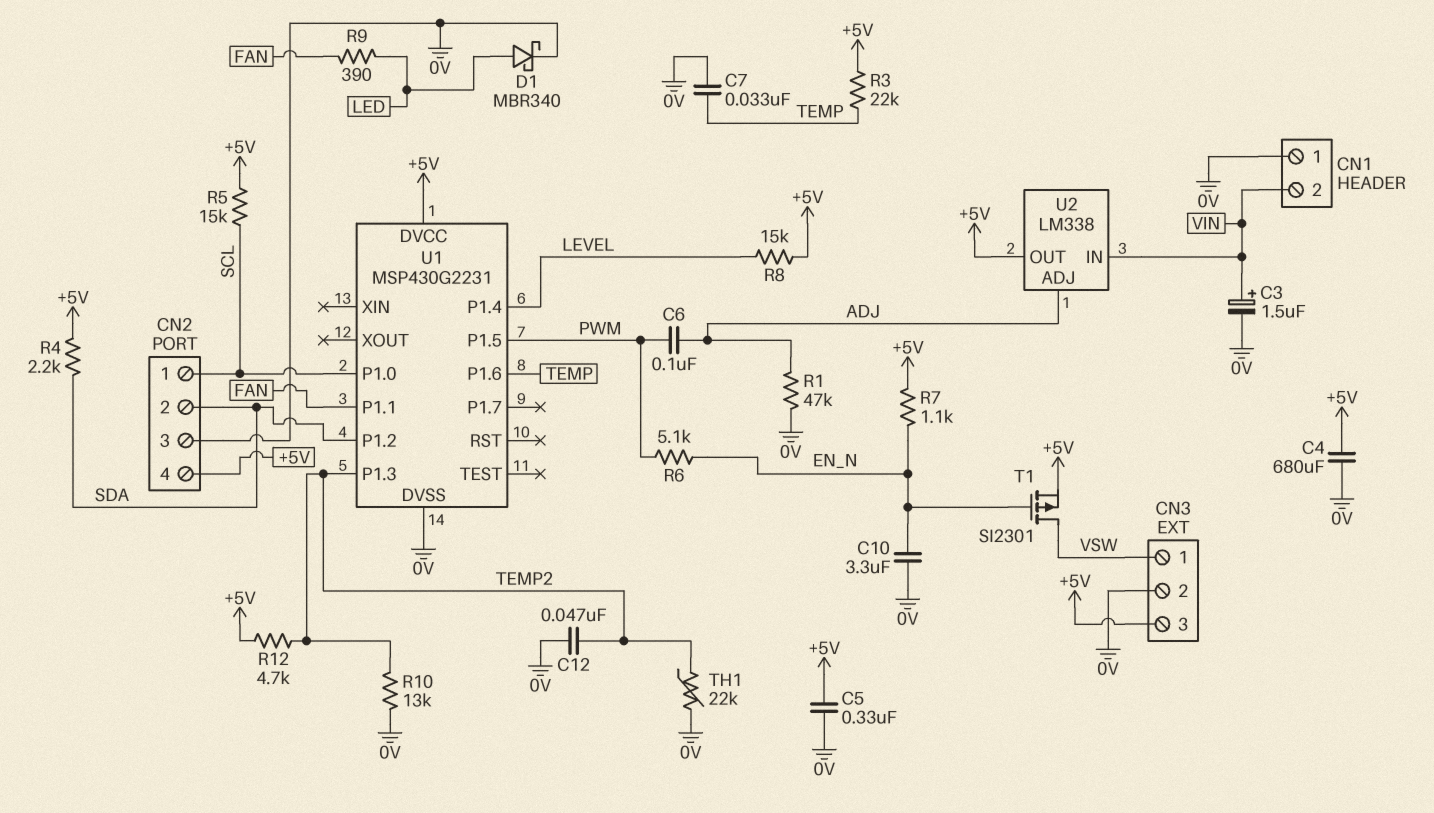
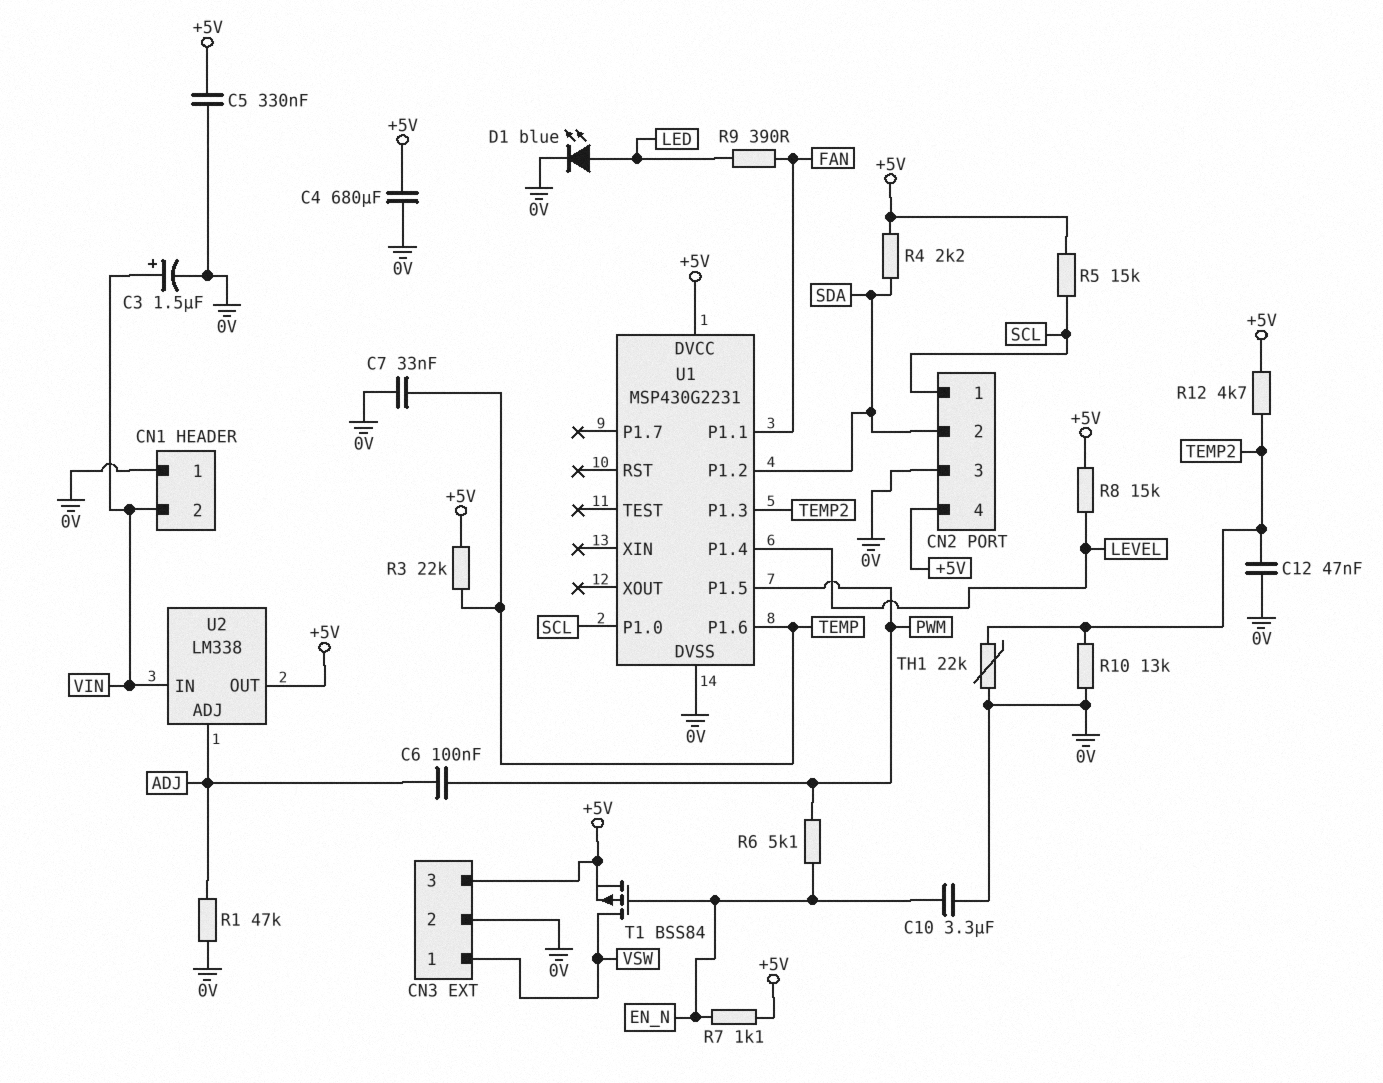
D1: schottky MBR340 (A LED, K 0V) -> LED blue (A LED, K 0V)
T1: PMOS SI2301 (G EN_N, D VSW, S +5V) -> PMOS BSS84 (G EN_N, D VSW, S +5V)

